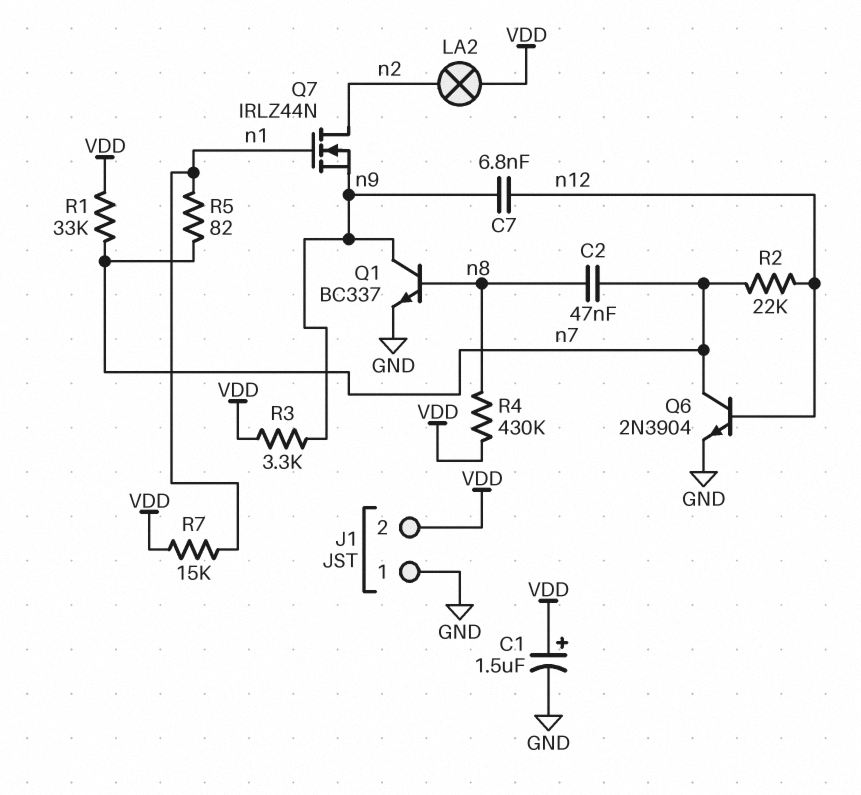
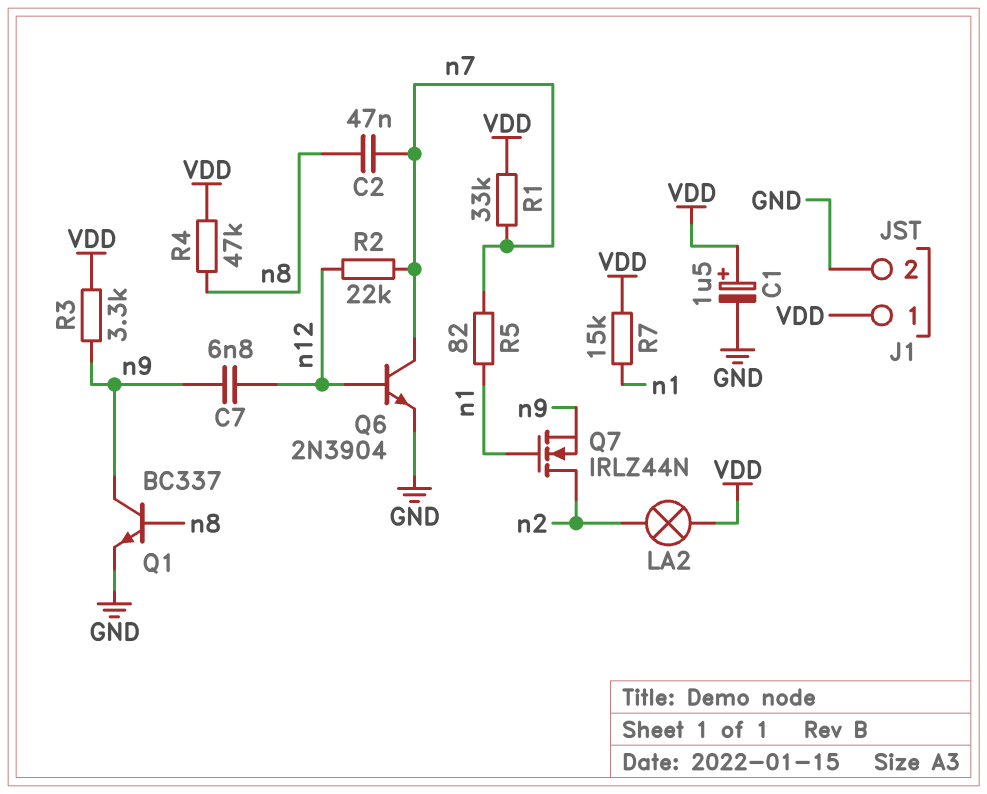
J1 pin 1: GND -> VDD
J1 pin 2: VDD -> GND
R4: 430k (VDD, n8) -> 47k (VDD, n8)

